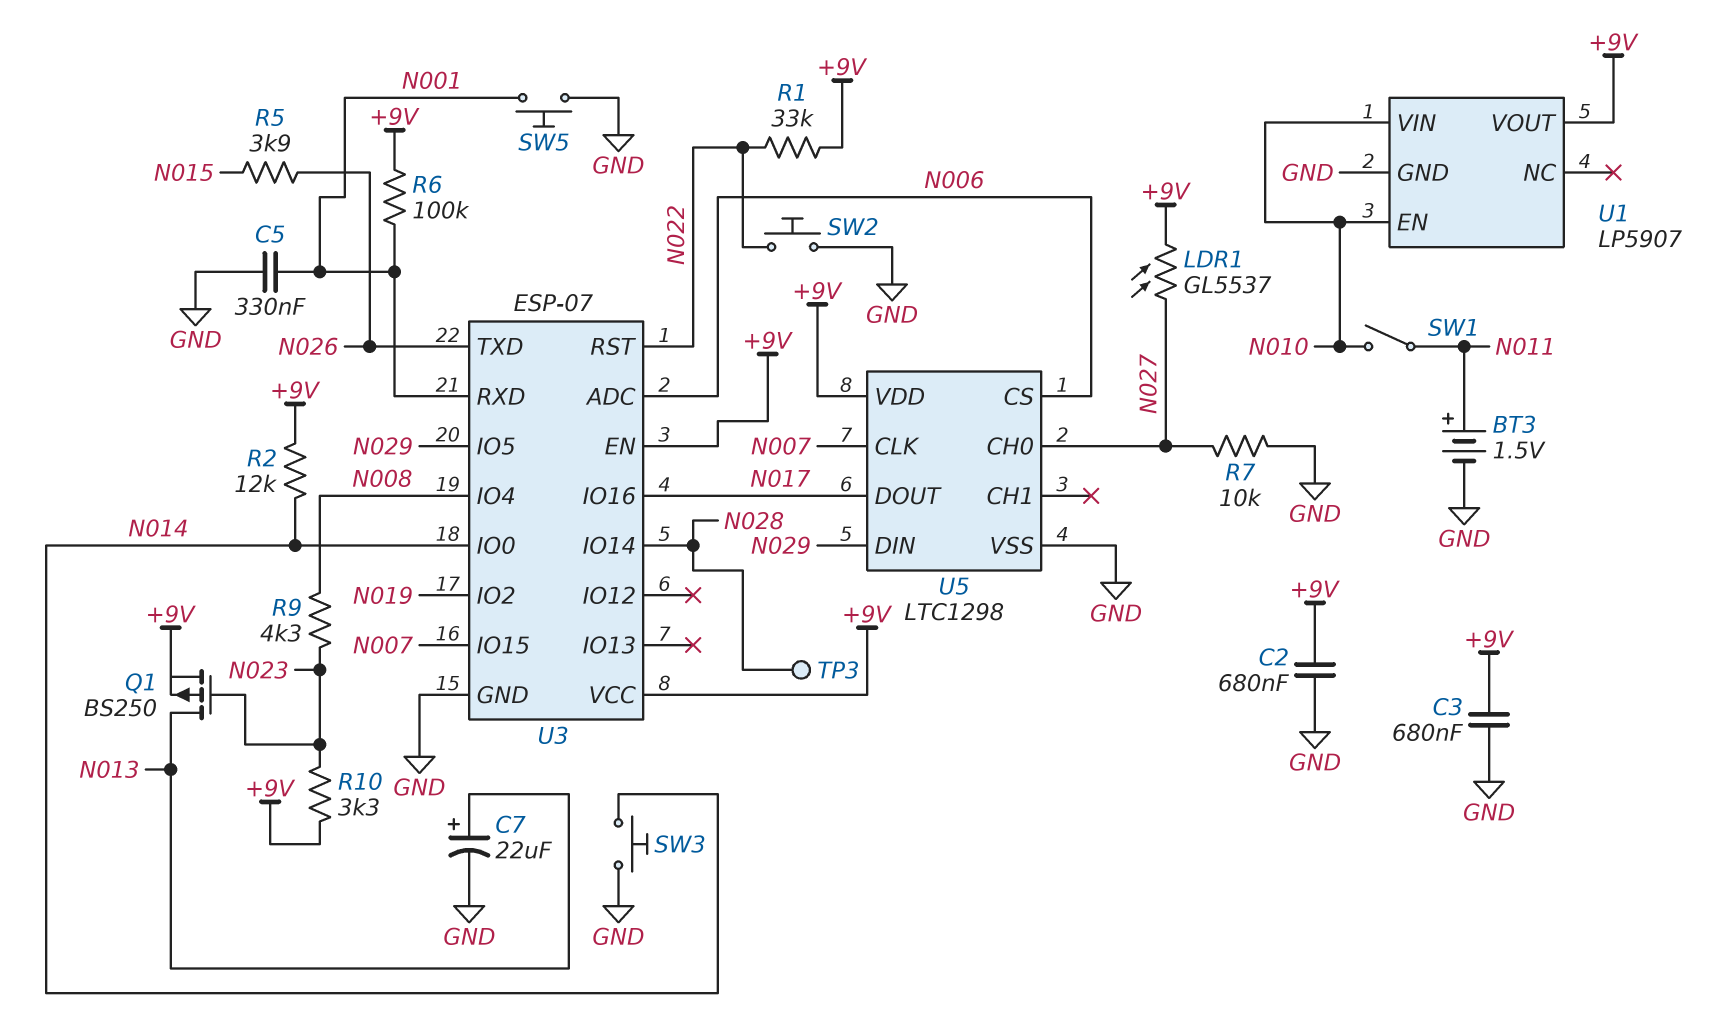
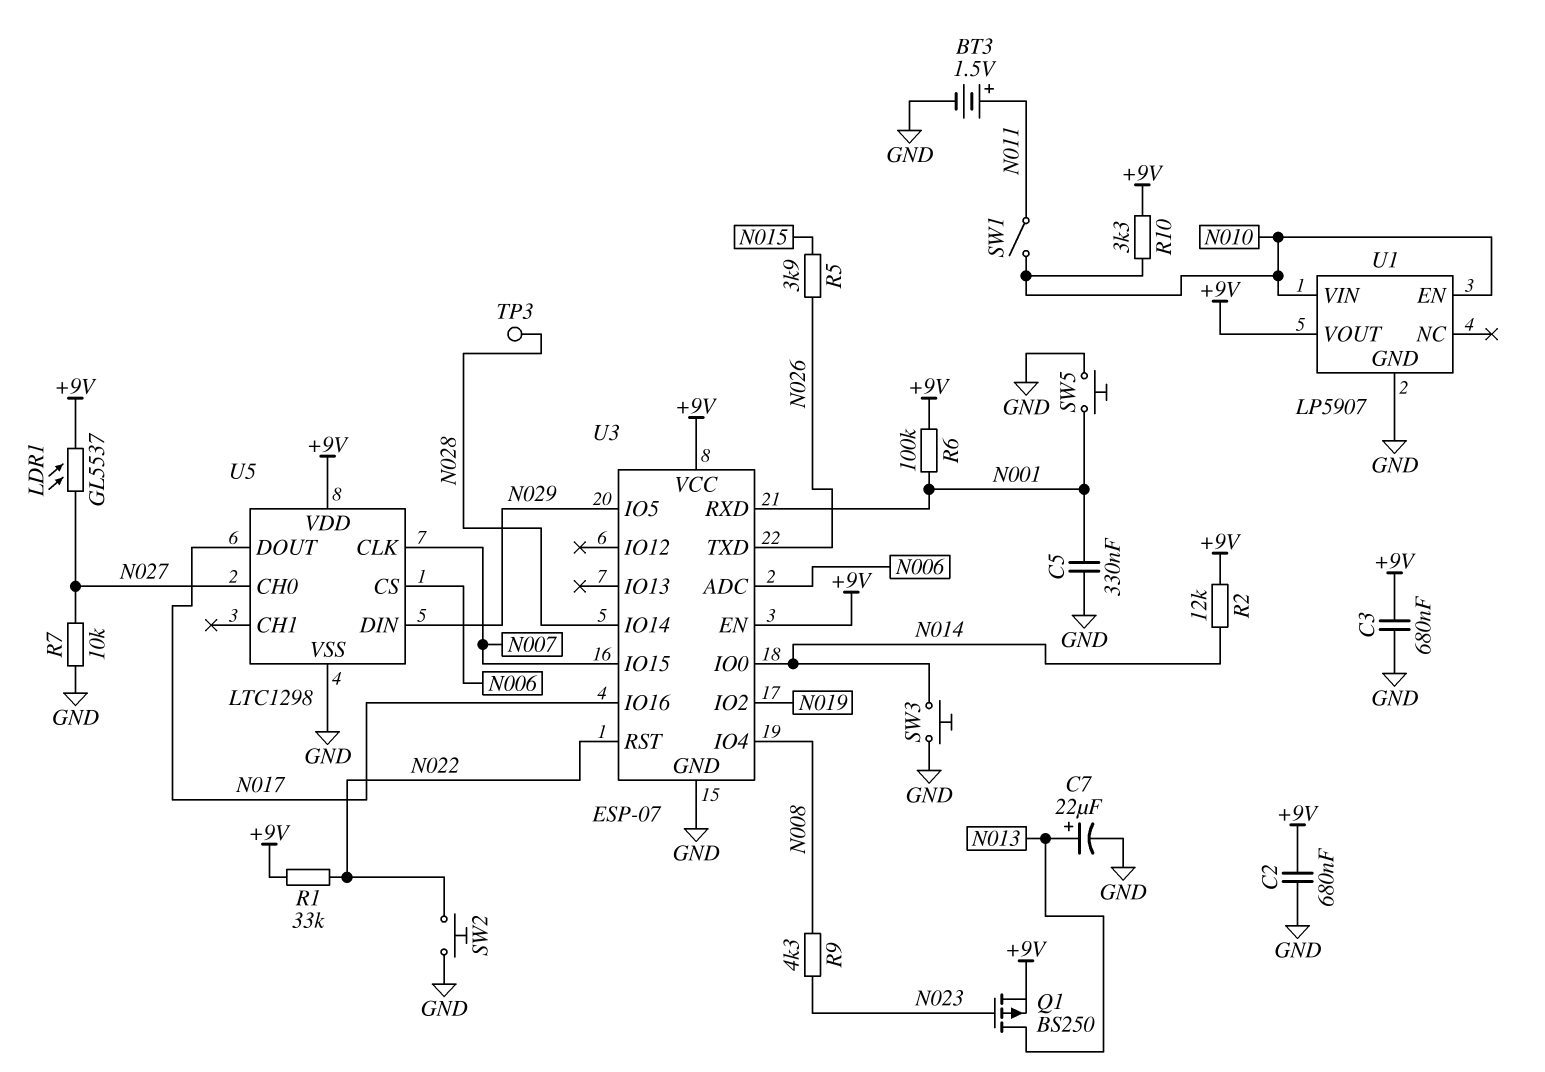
R10: 3.3k (+9V, N023) -> 3.3k (+9V, N010)

